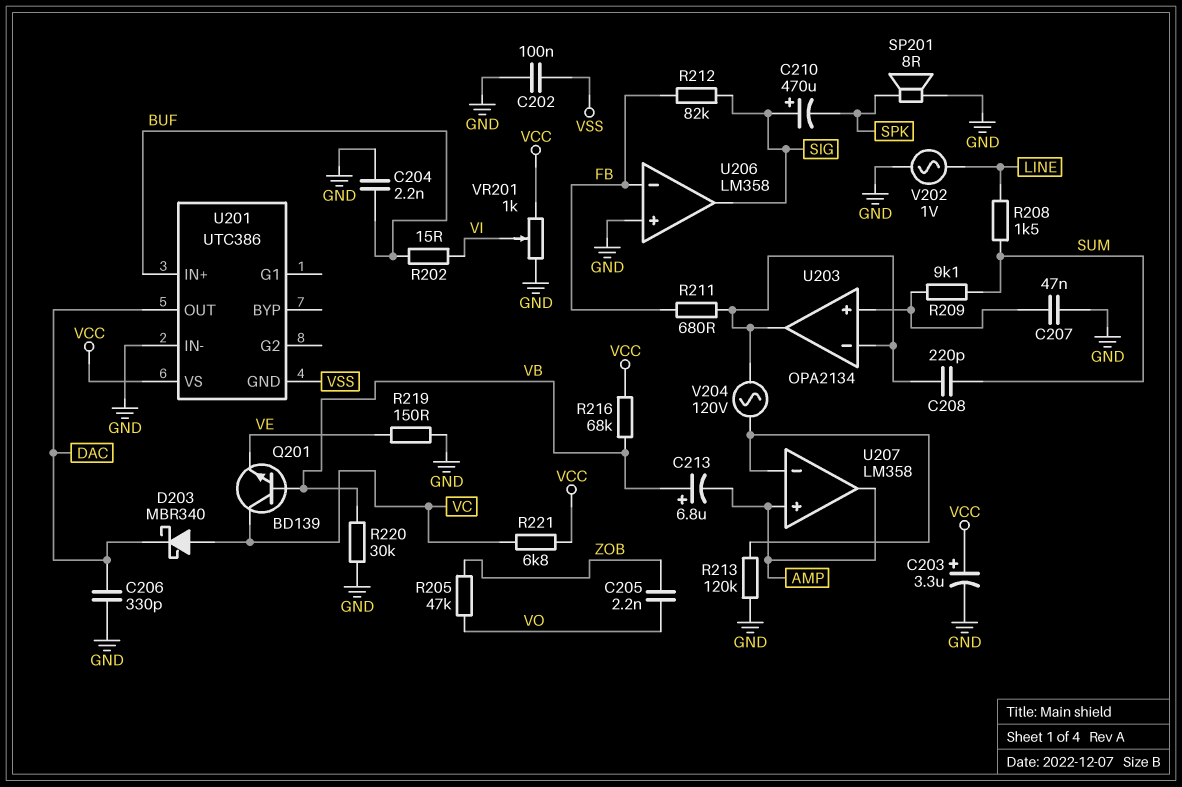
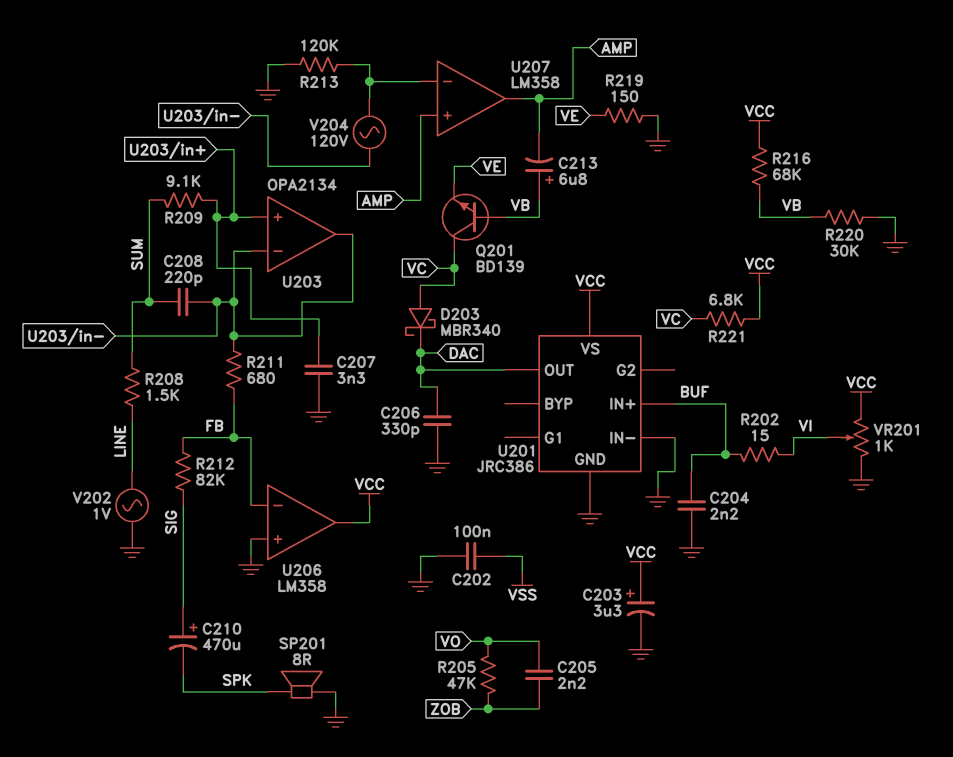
C207: 47nF (GND, U203/in+) -> 3.3nF (GND, U203/in+)
U201: UTC386 -> JRC386
U201 pin GND: VSS -> GND
U206 pin out: SIG -> VCC

